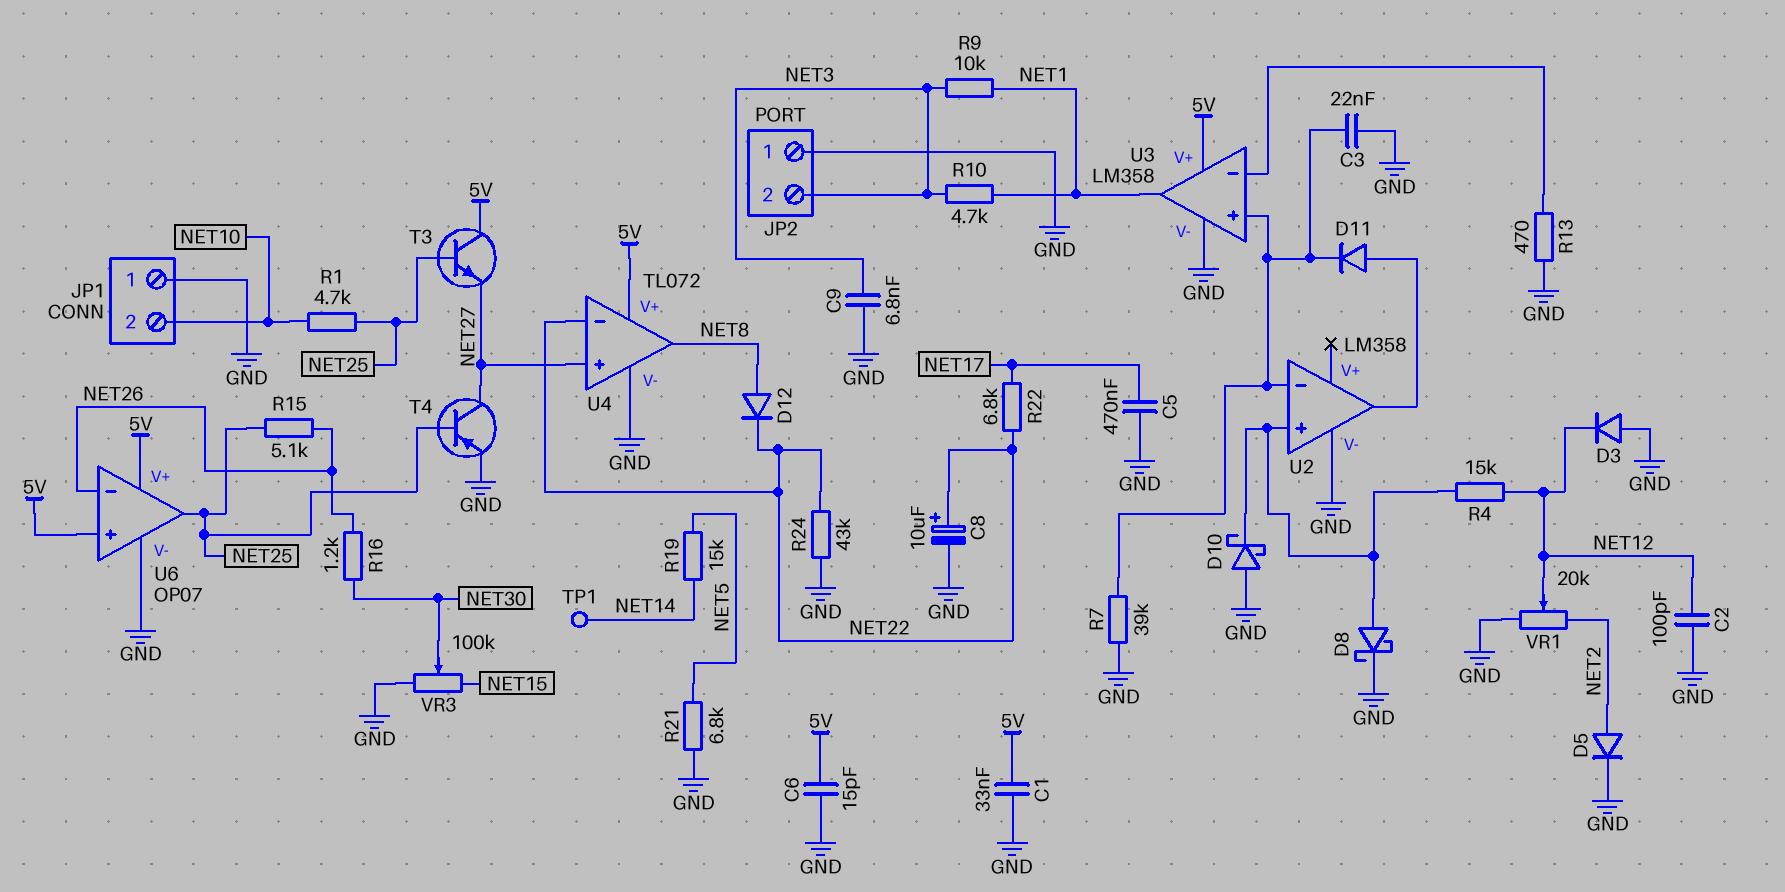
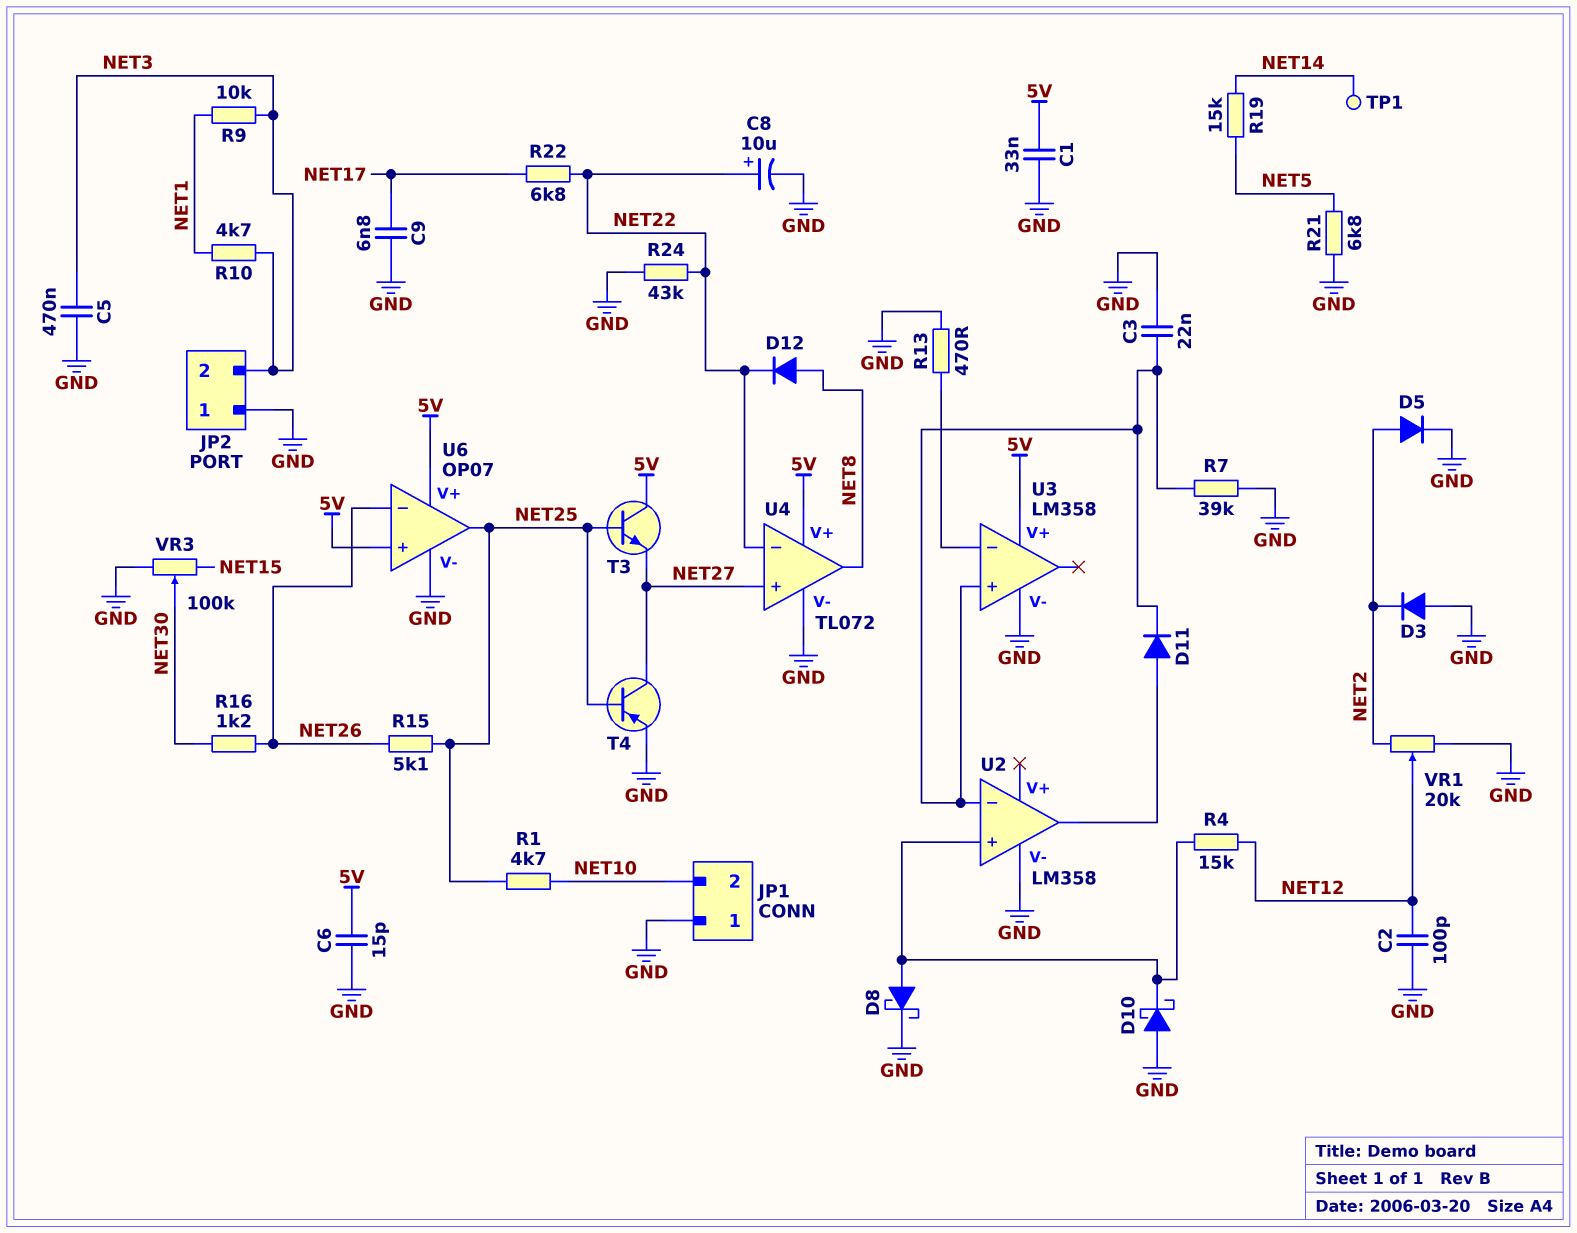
C5: 470nF (GND, NET17) -> 470nF (GND, NET3)
C9: 6.8nF (GND, NET3) -> 6.8nF (GND, NET17)
D3: diode (A GND, K NET12) -> diode (A GND, K NET2)
U3 pin out: NET1 -> none

